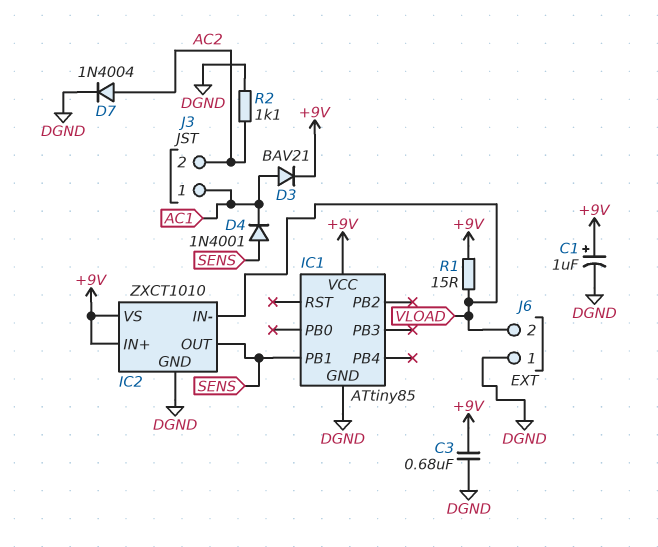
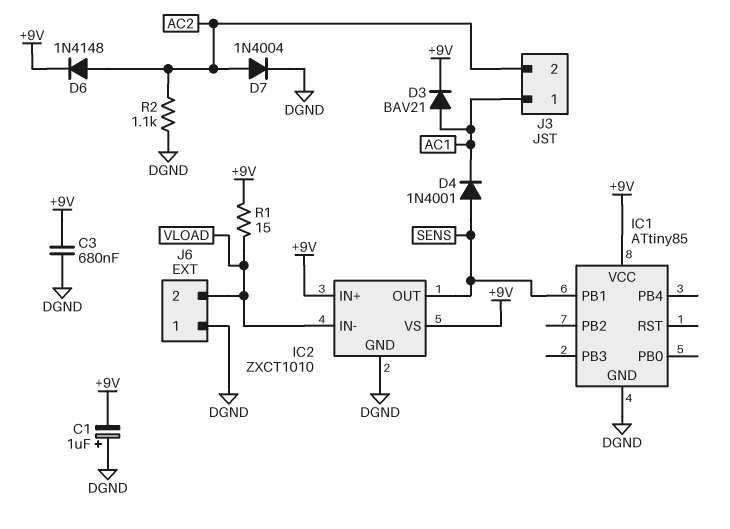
C1: 1uF (plus +9V, minus DGND) -> 1uF (plus DGND, minus +9V)
D6: none -> diode 1N4148 (A AC2, K +9V)

